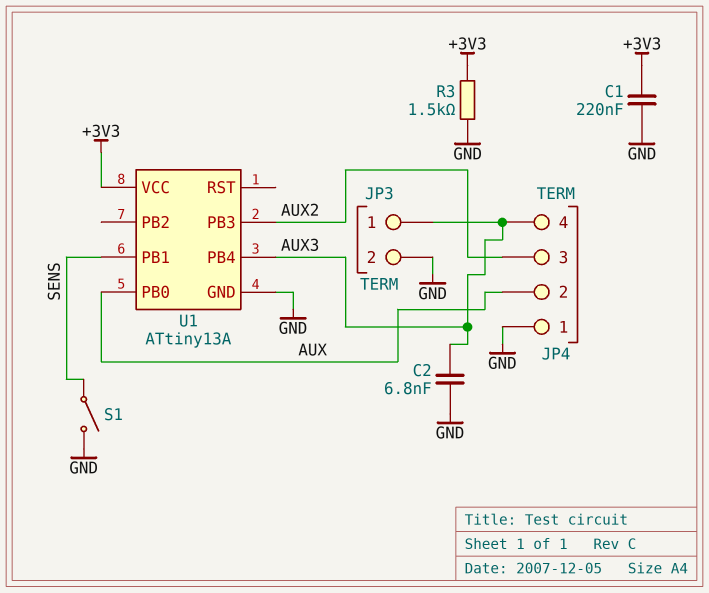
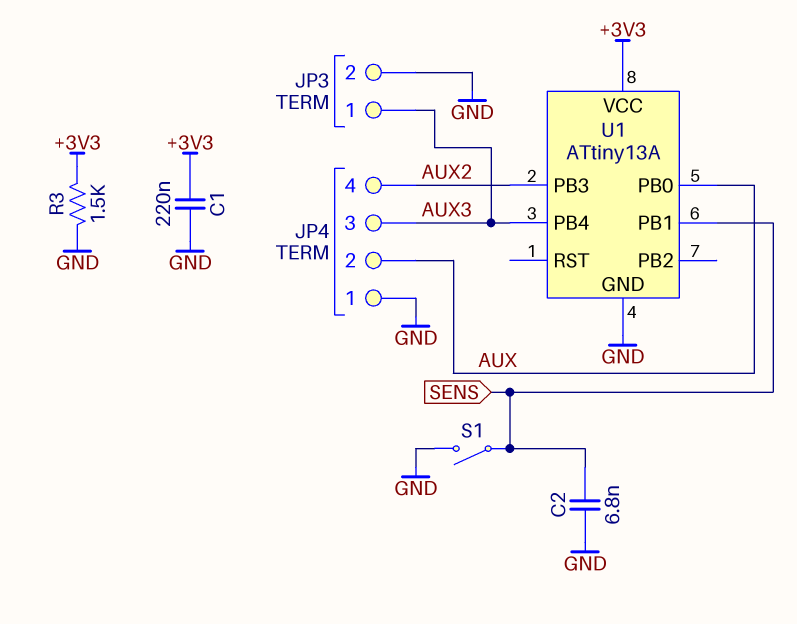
C2: 6.8nF (AUX3, GND) -> 6.8nF (GND, SENS)
JP4 pin 3: AUX2 -> AUX3
JP4 pin 4: AUX3 -> AUX2

